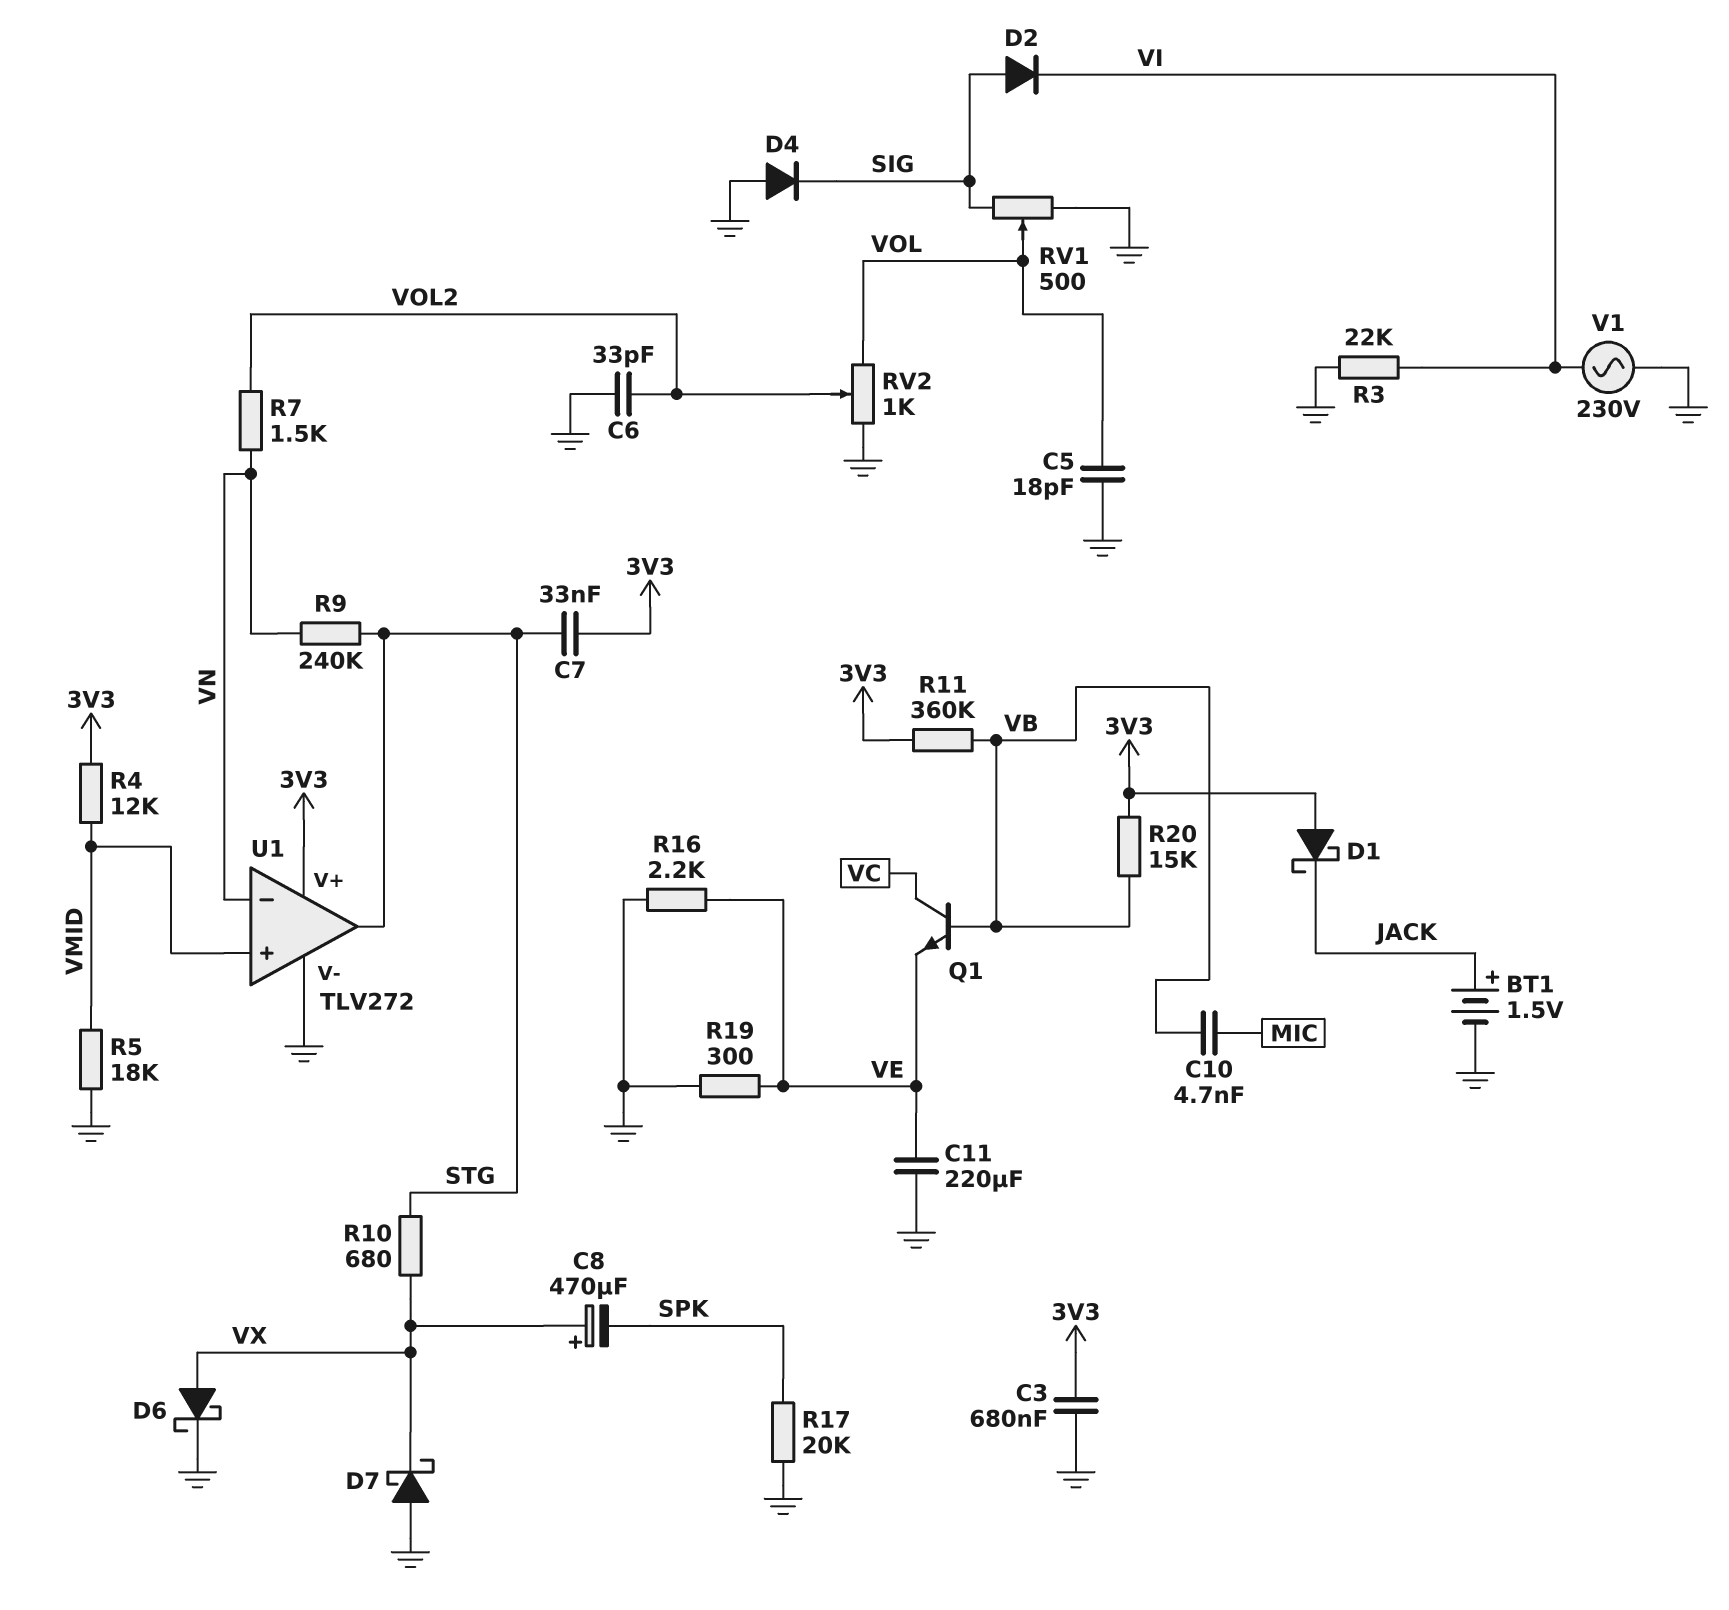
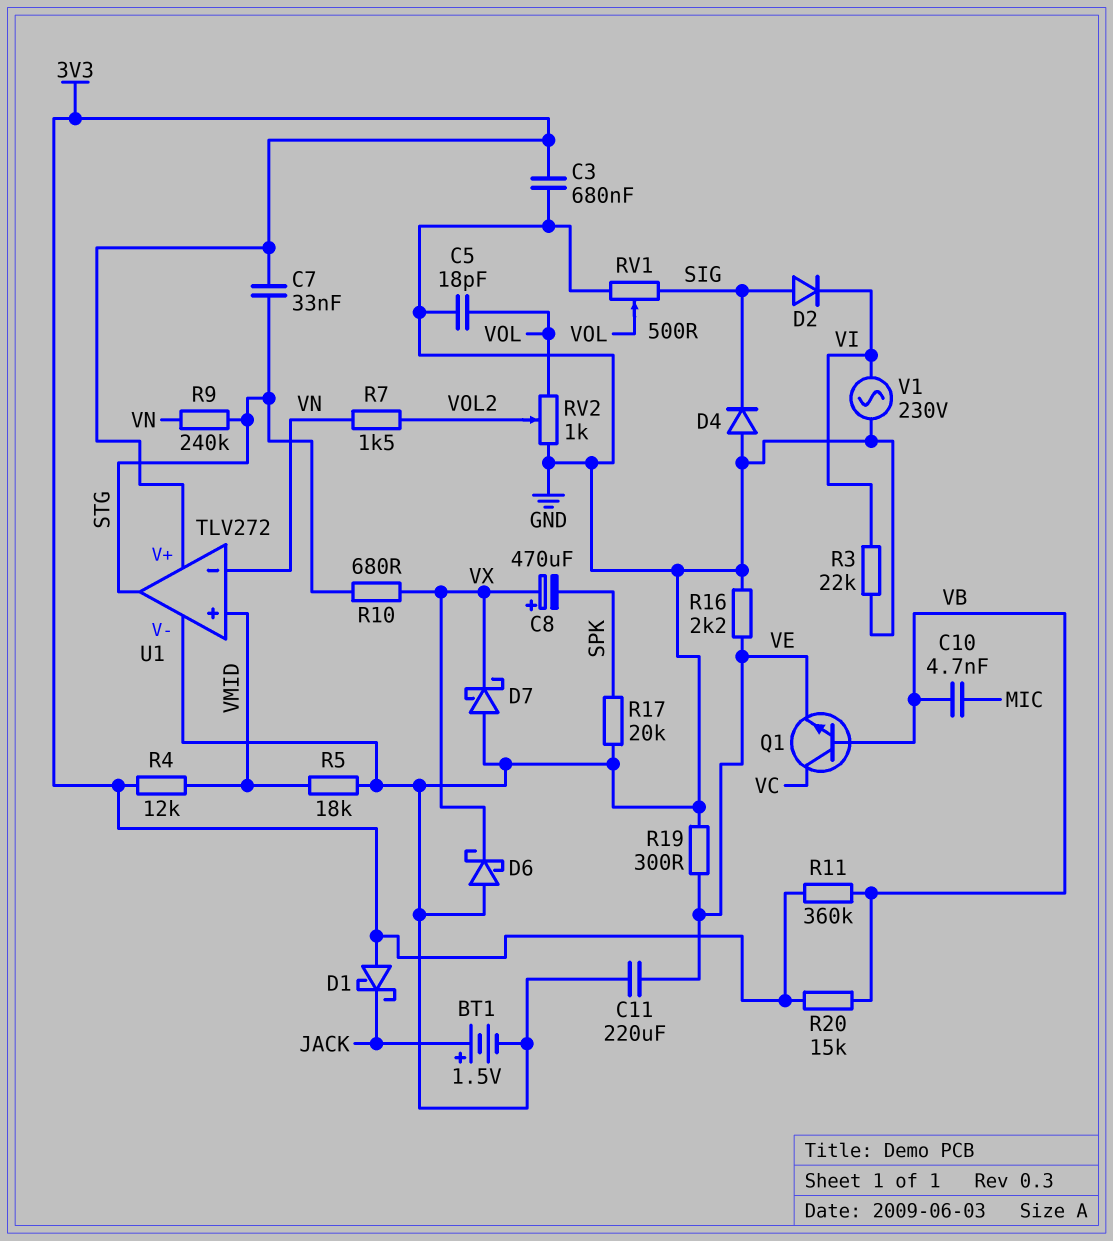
C6: 33pF (GND, VOL2) -> none
D6: schottky (A VX, K GND) -> schottky (A GND, K VX)

